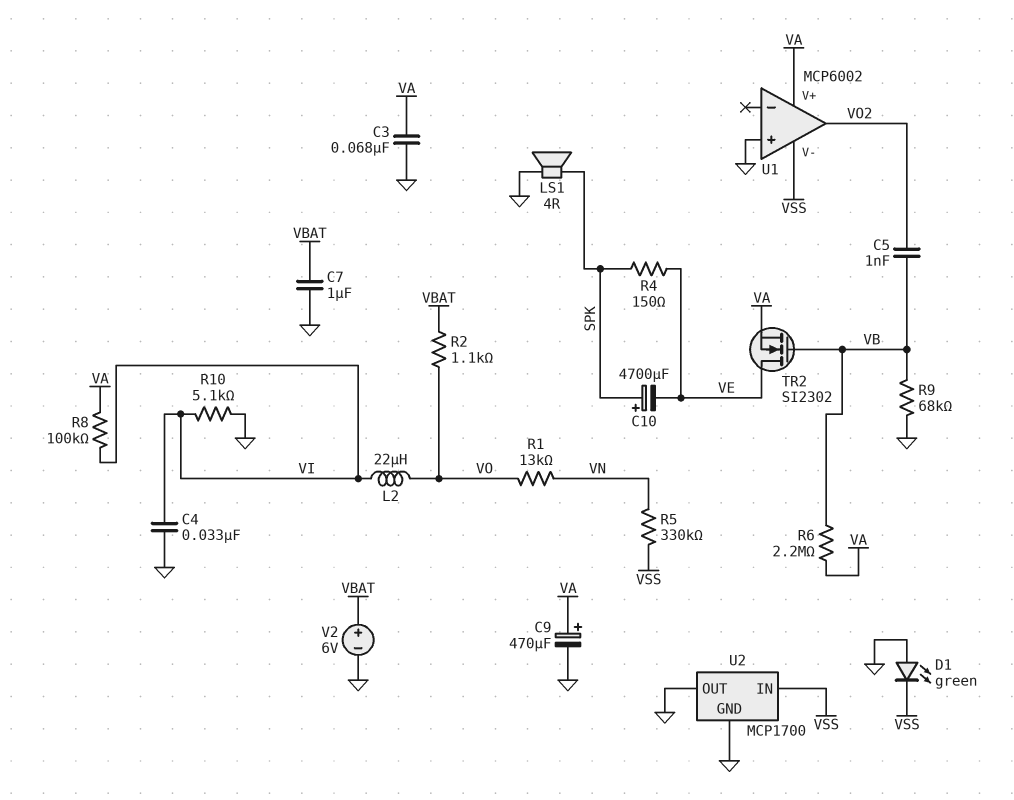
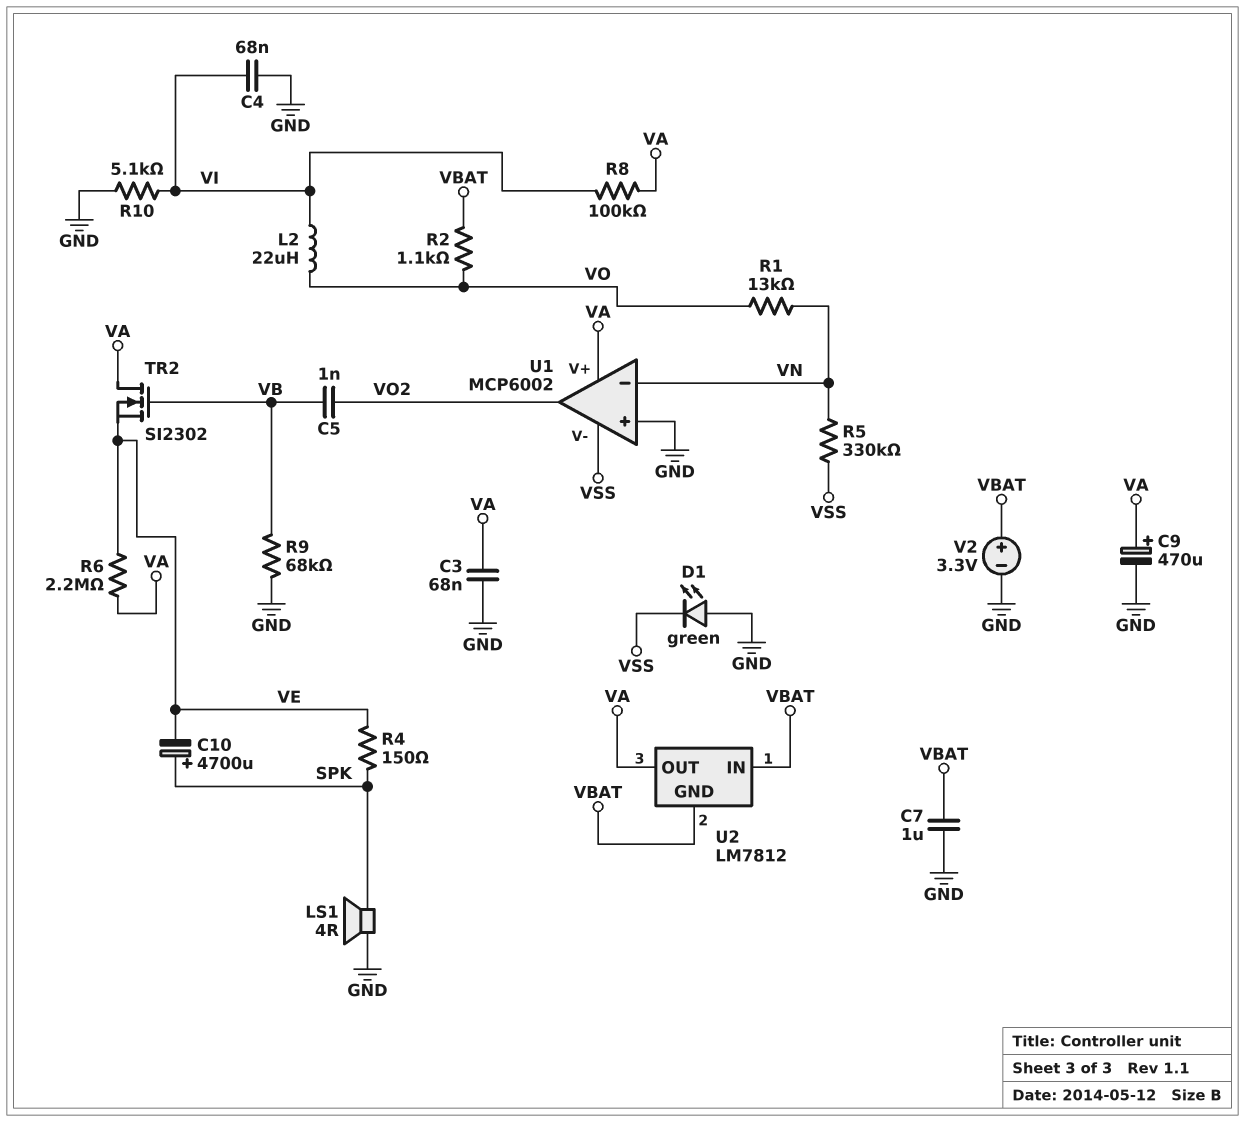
C4: 33nF (GND, VI) -> 68nF (GND, VI)
R6: 2.2M (VA, VB) -> 2.2M (VA, VE)
TR2: NMOS SI2302 (G VB, D VE, S VA) -> NMOS SI2302 (G VB, D VA, S VE)
U1 pin in-: none -> VN
U2: MCP1700 -> LM7812
U2 pin GND: GND -> VBAT
U2 pin IN: VSS -> VBAT
U2 pin OUT: GND -> VA
V2: 6V (plus VBAT, minus GND) -> 3.3V (plus VBAT, minus GND)

